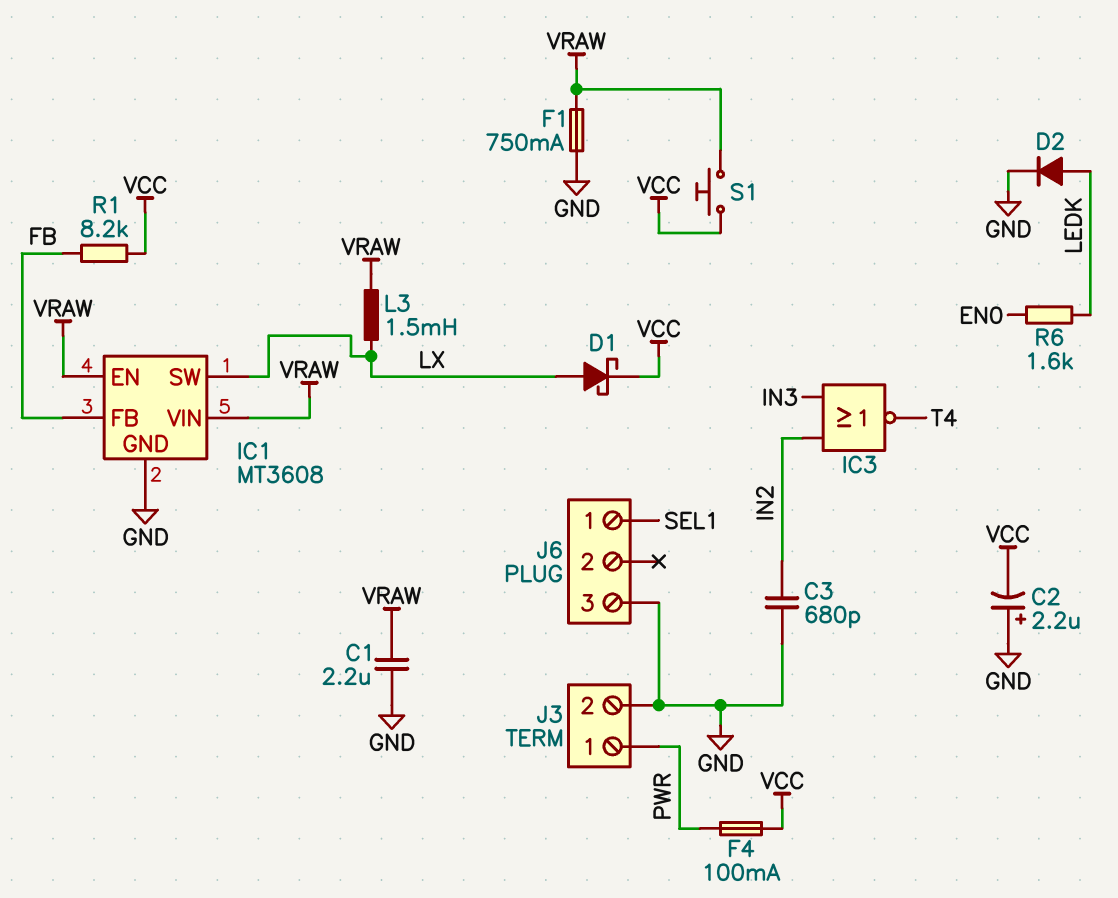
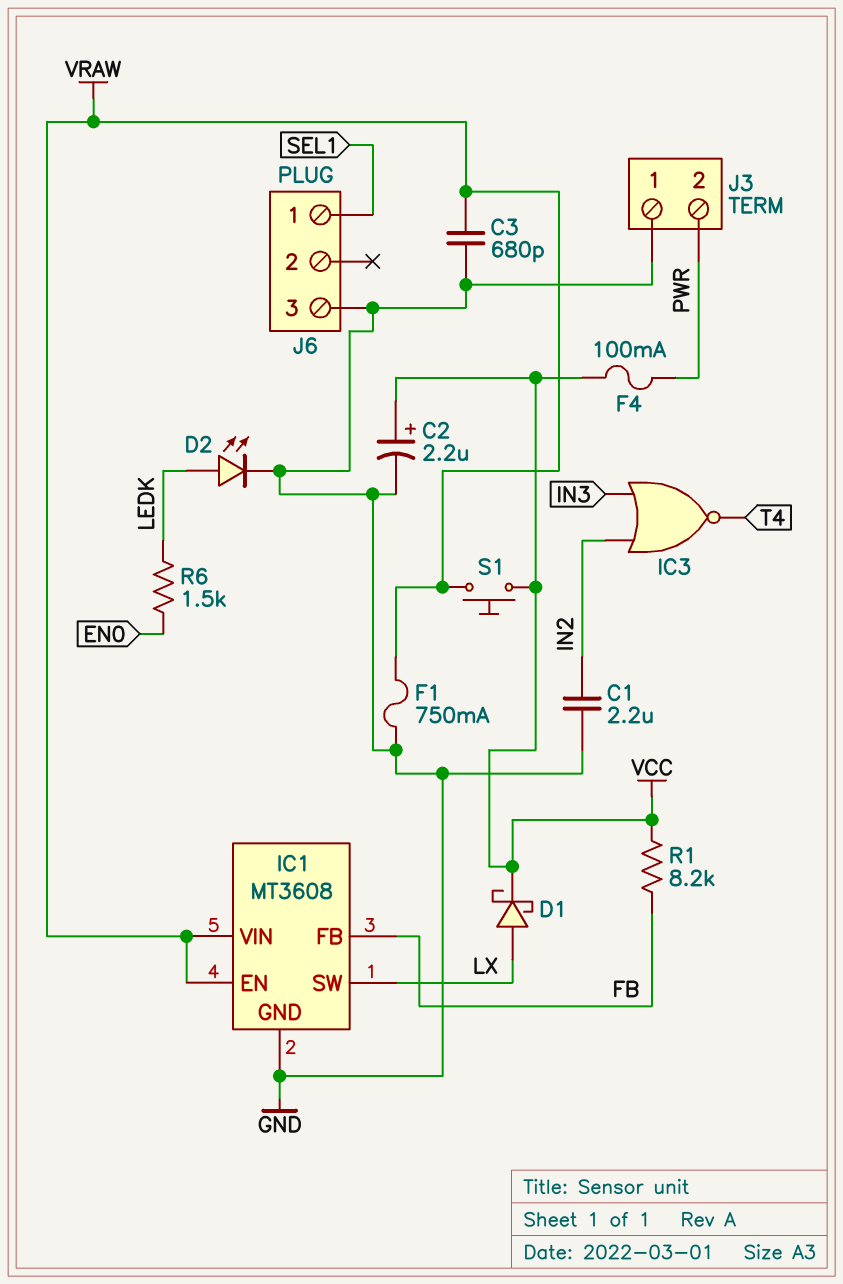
C1: 2.2uF (GND, VRAW) -> 2.2uF (GND, IN2)
C2: 2.2uF (plus GND, minus VCC) -> 2.2uF (plus VCC, minus GND)
C3: 680pF (GND, IN2) -> 680pF (GND, VRAW)
D2: diode (A LEDK, K GND) -> LED (A LEDK, K GND)
J3 pin 1: PWR -> GND
J3 pin 2: GND -> PWR
L3: 1.5mH (LX, VRAW) -> none
R6: 1.6k (EN0, LEDK) -> 1.5k (EN0, LEDK)

